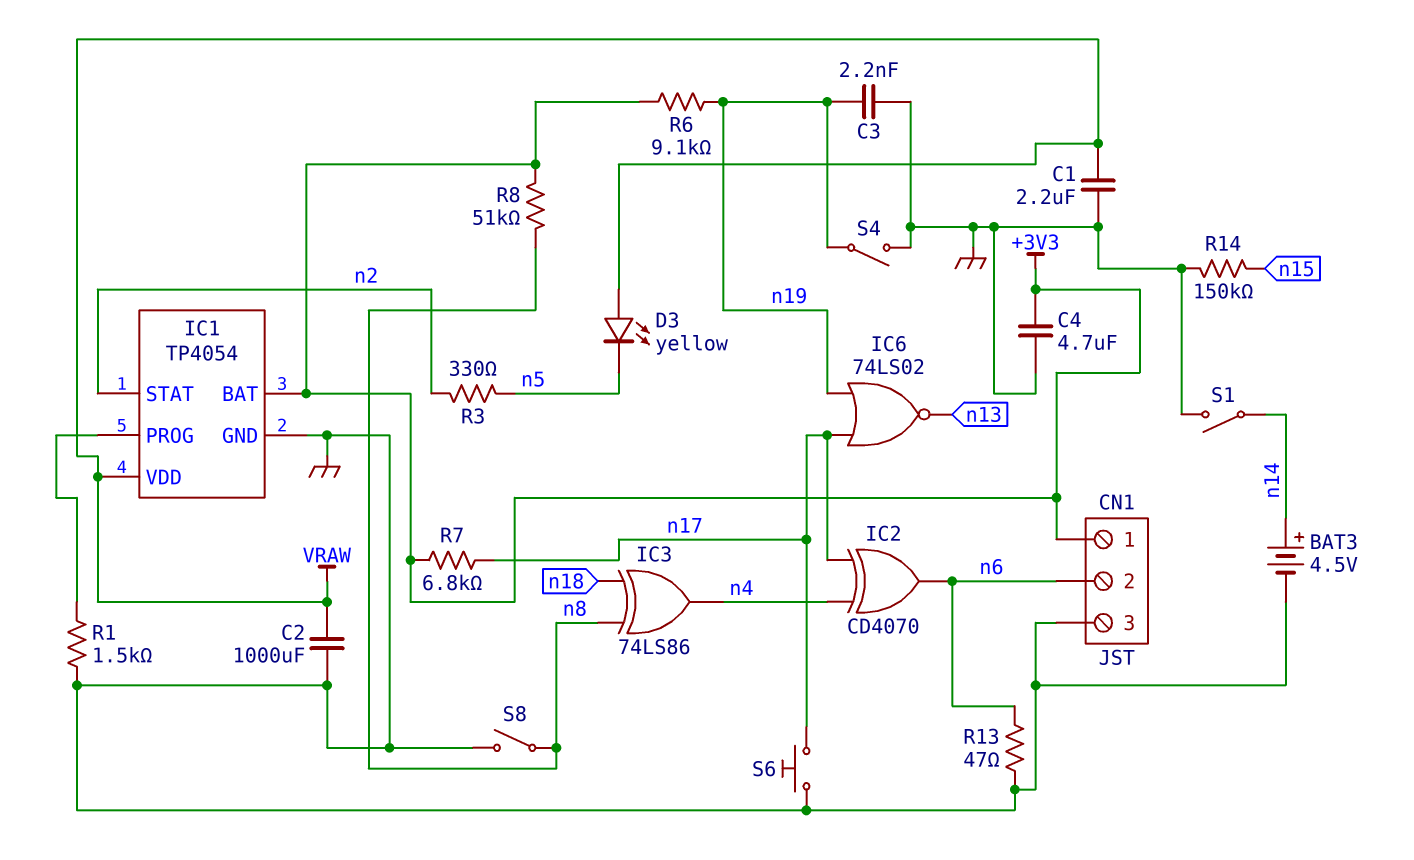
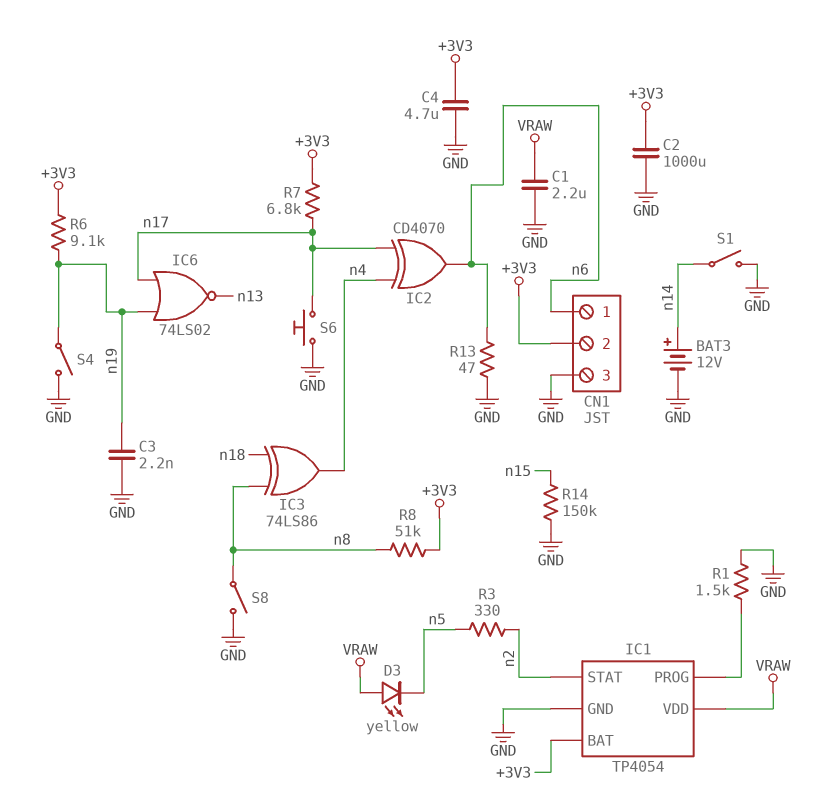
BAT3: 4.5V (plus n14, minus GND) -> 12V (plus n14, minus GND)
C2: 1000uF (GND, VRAW) -> 1000uF (+3V3, GND)
CN1 pin 1: +3V3 -> n6
CN1 pin 2: n6 -> +3V3

